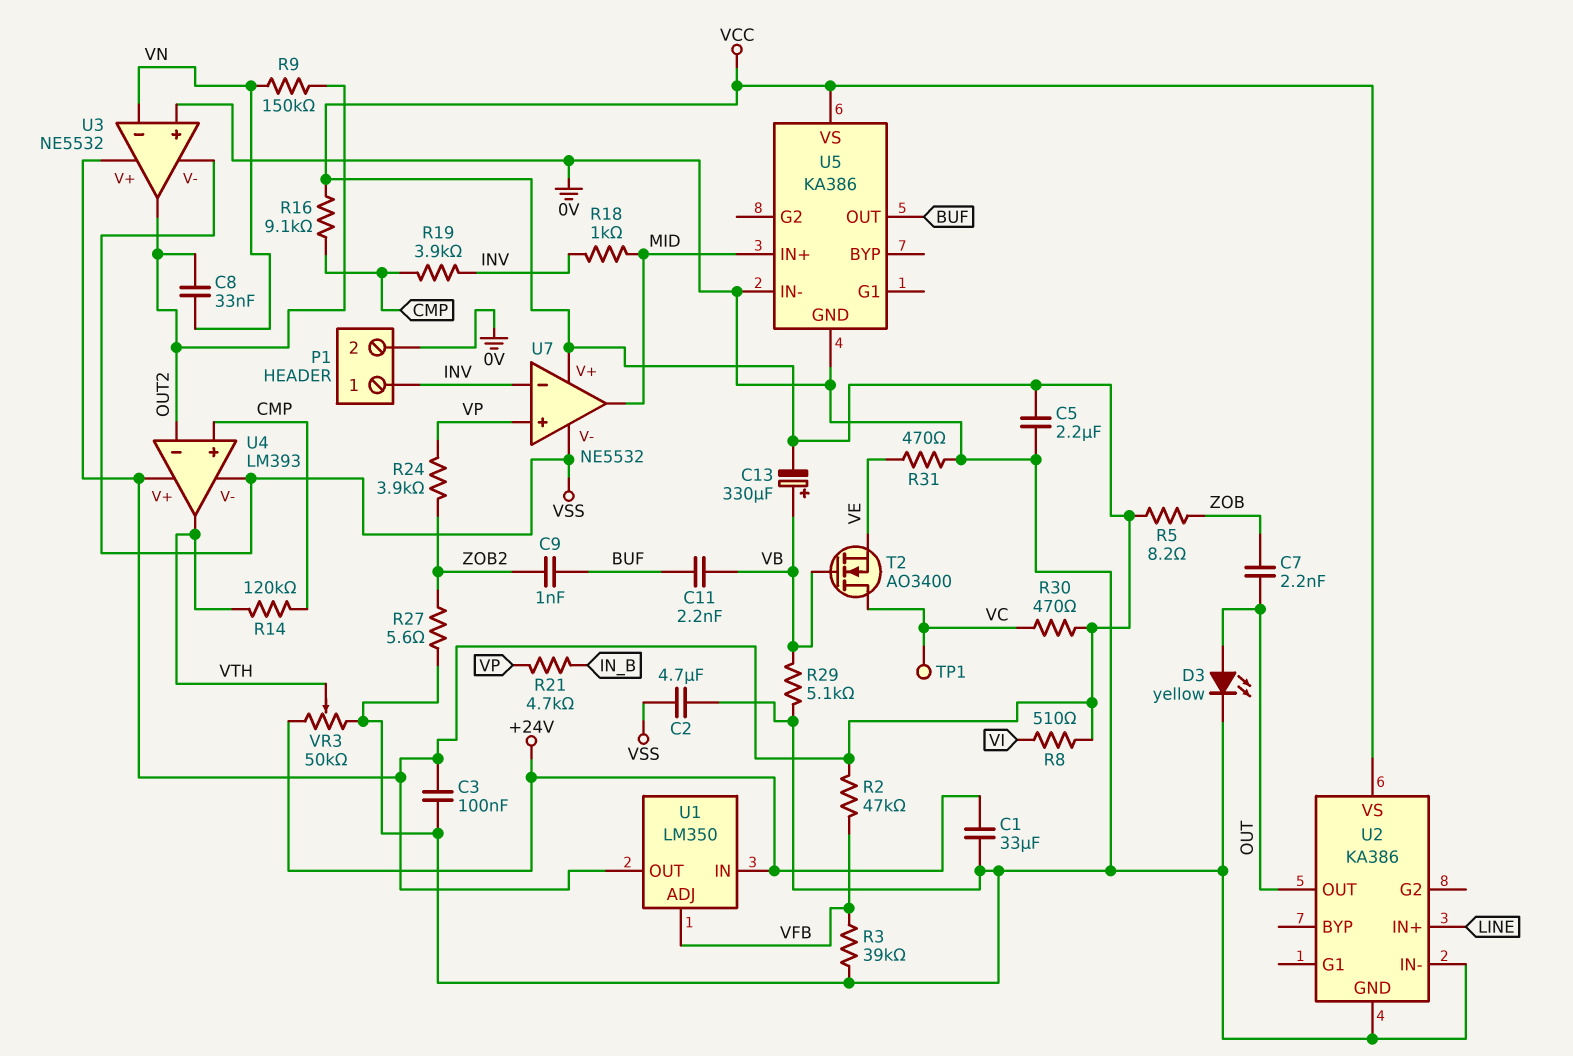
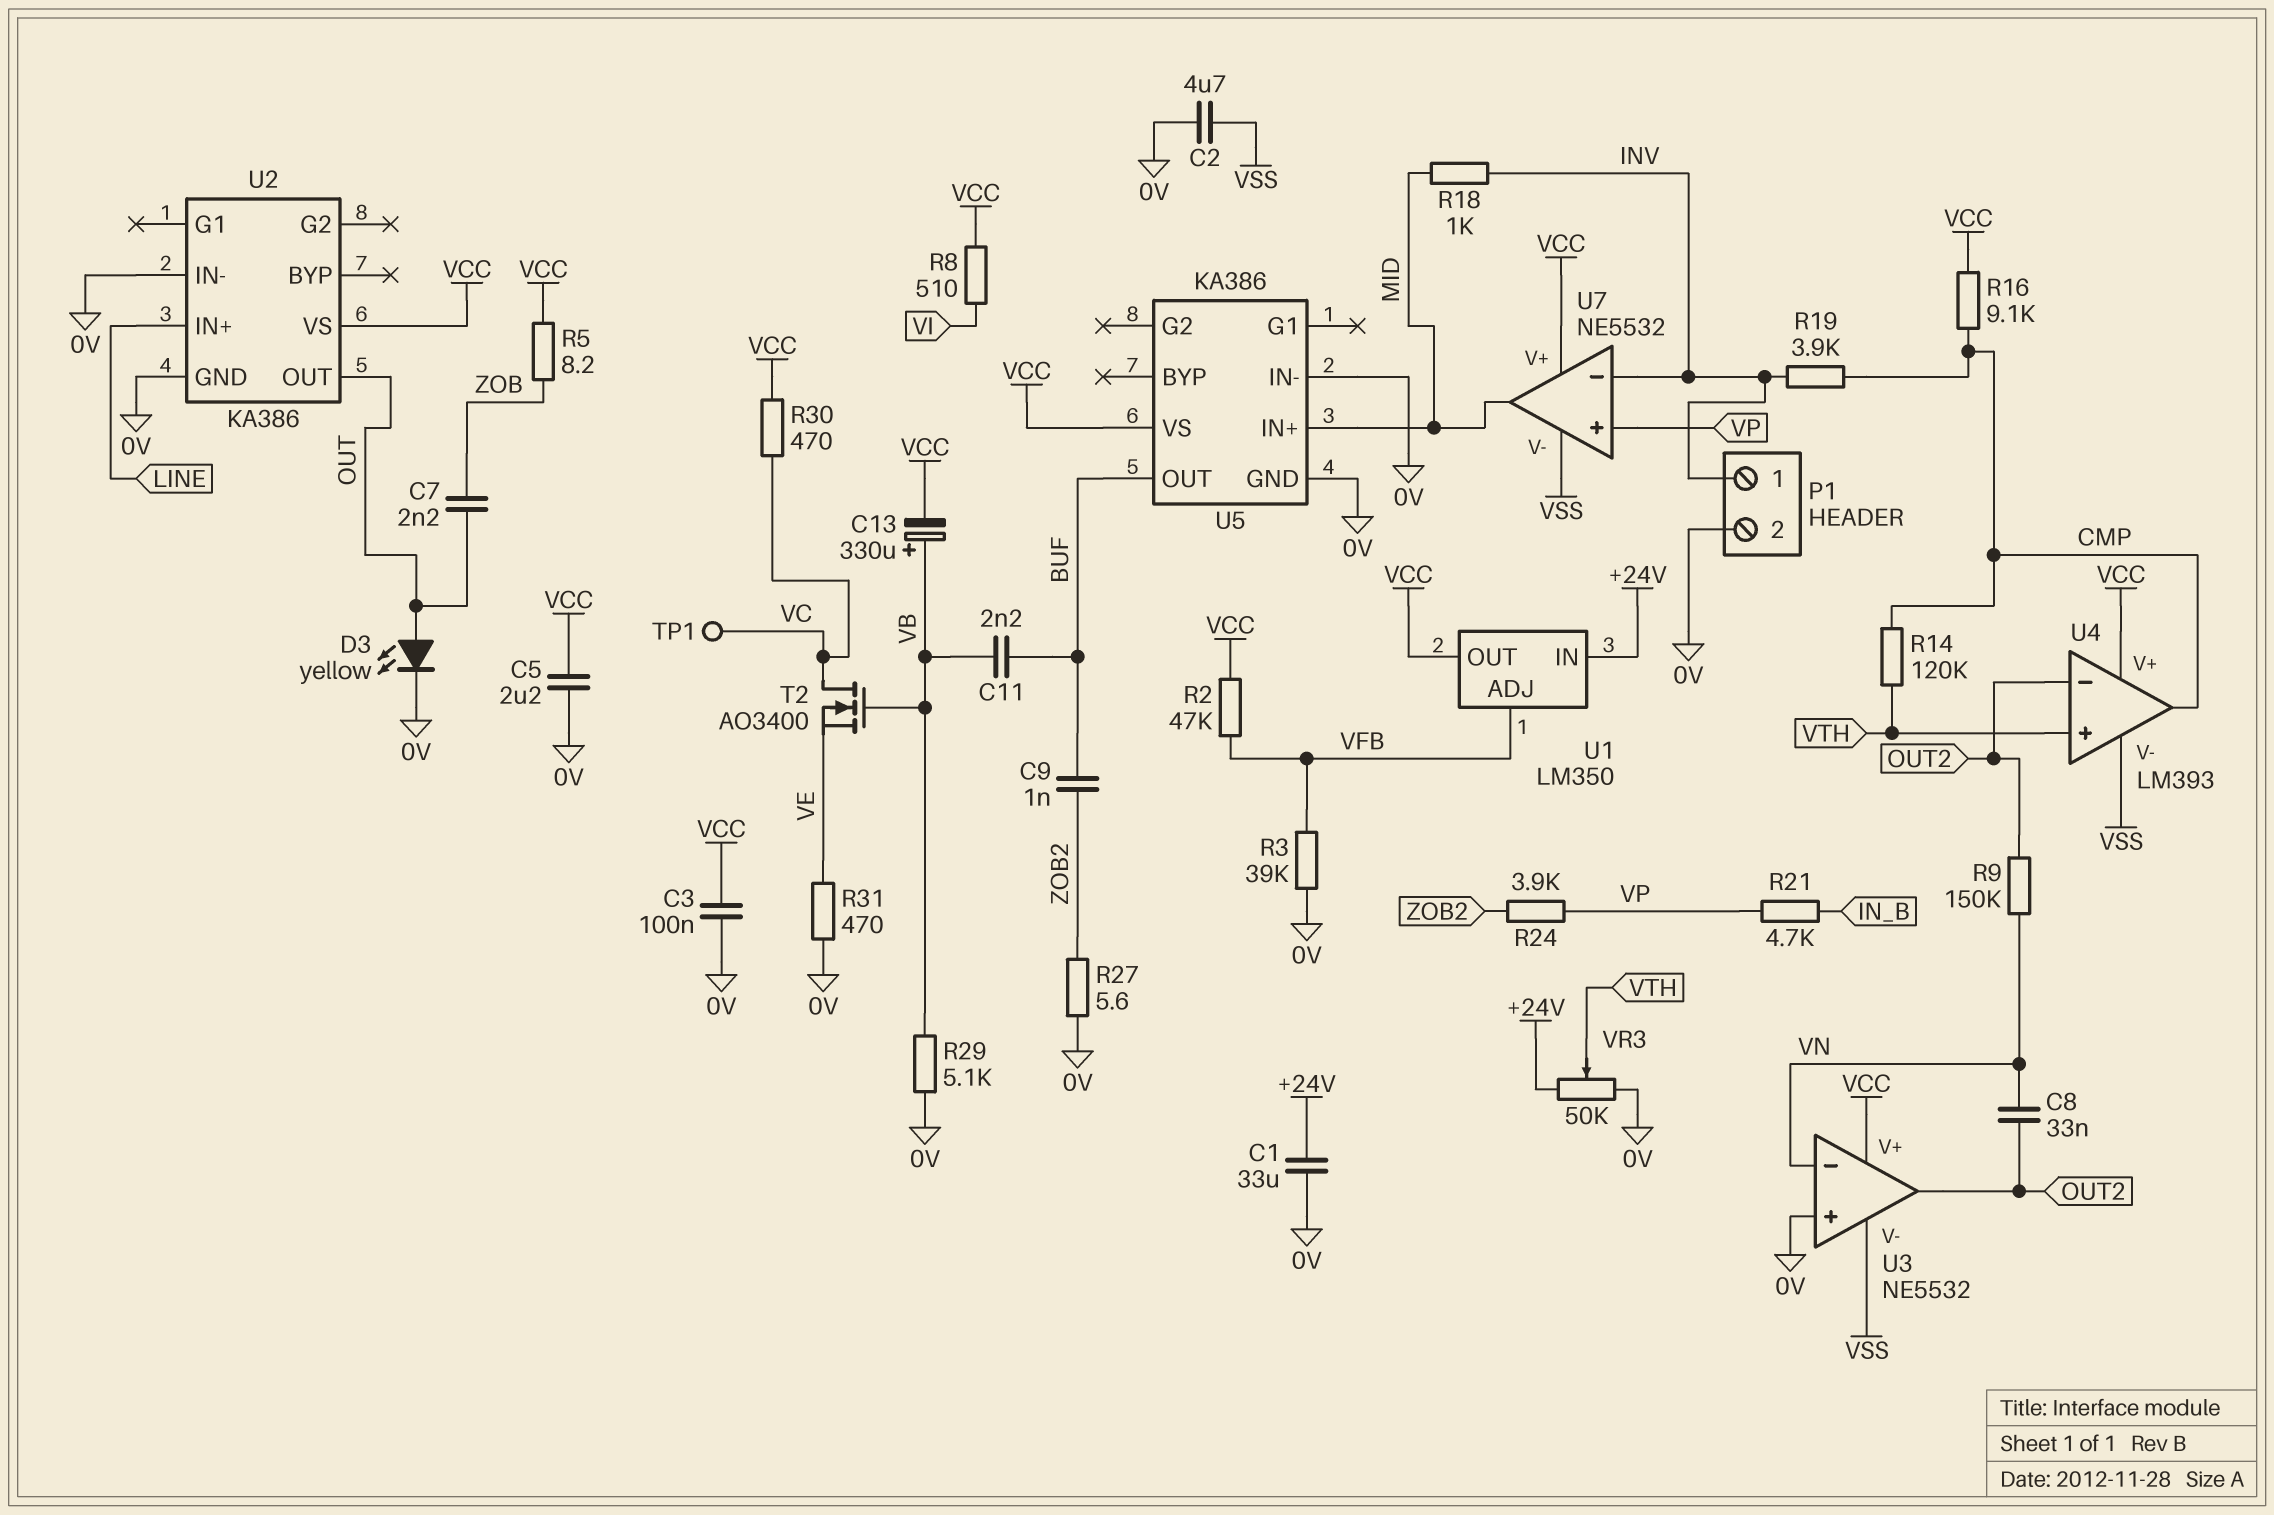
U4 pin in+: CMP -> VTH
U4 pin out: VTH -> CMP

